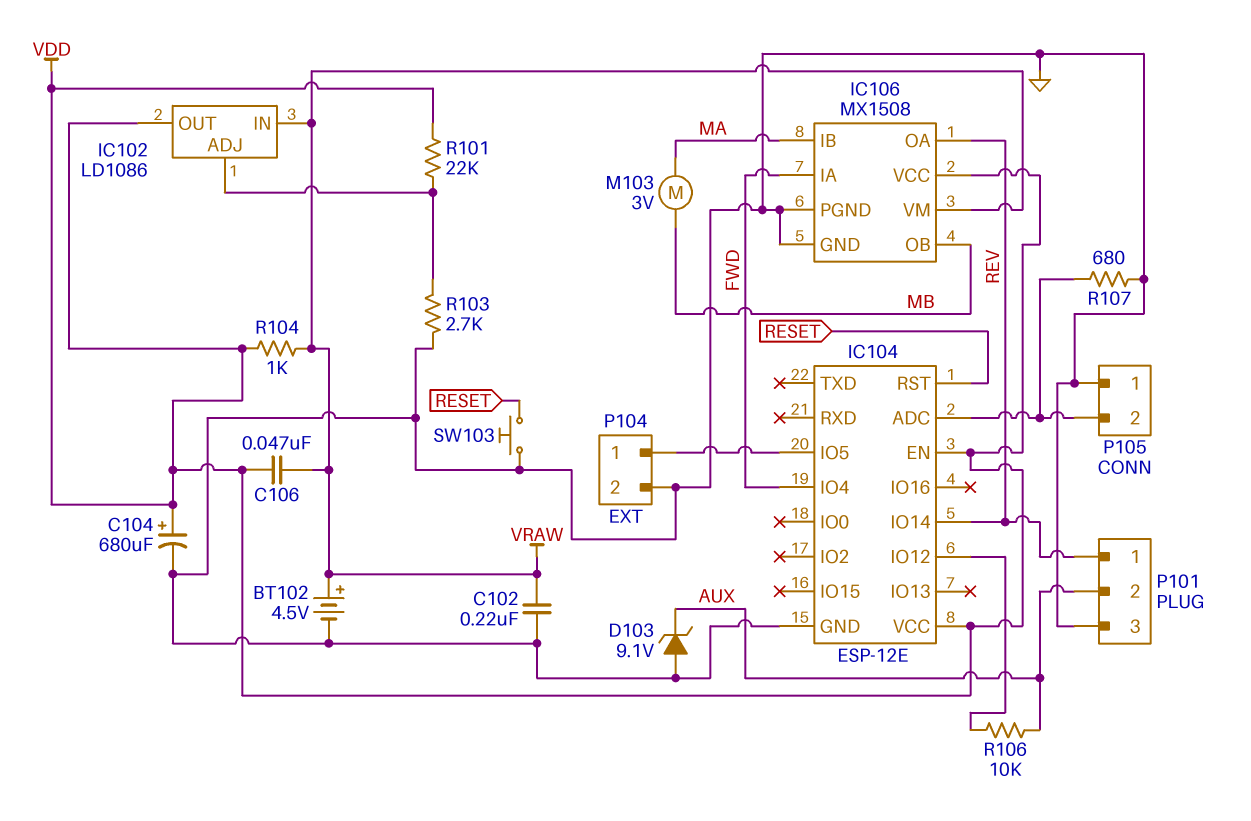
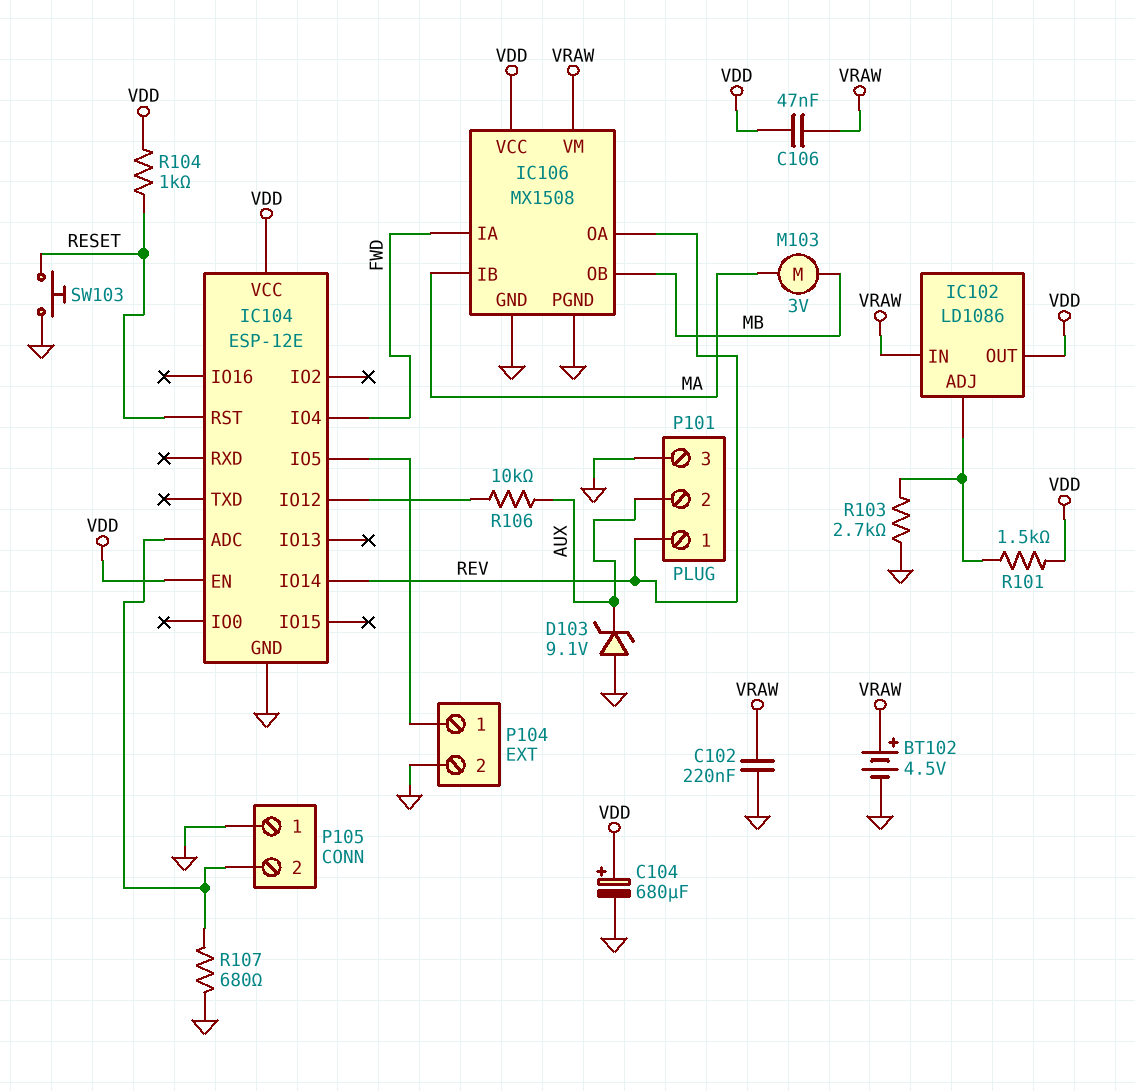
R101: 22k (IC102/ADJ, VDD) -> 1.5k (IC102/ADJ, VDD)
R104: 1k (VDD, VRAW) -> 1k (RESET, VDD)

